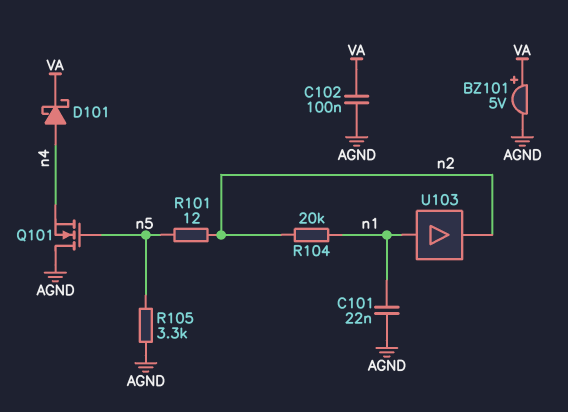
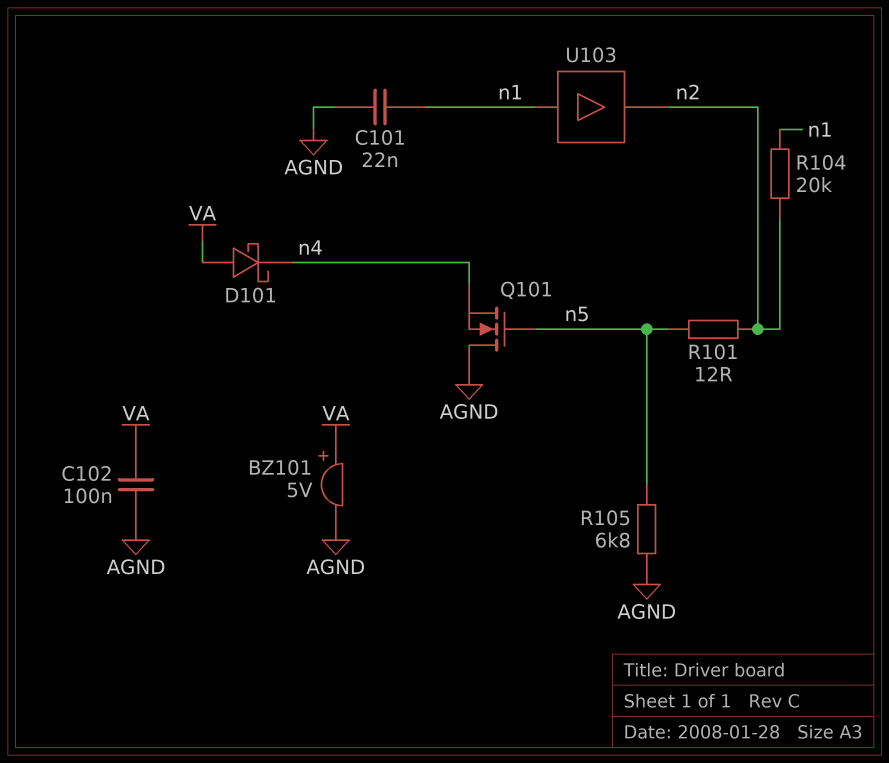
D101: schottky (A n4, K VA) -> schottky (A VA, K n4)
R105: 3.3k (AGND, n5) -> 6.8k (AGND, n5)

